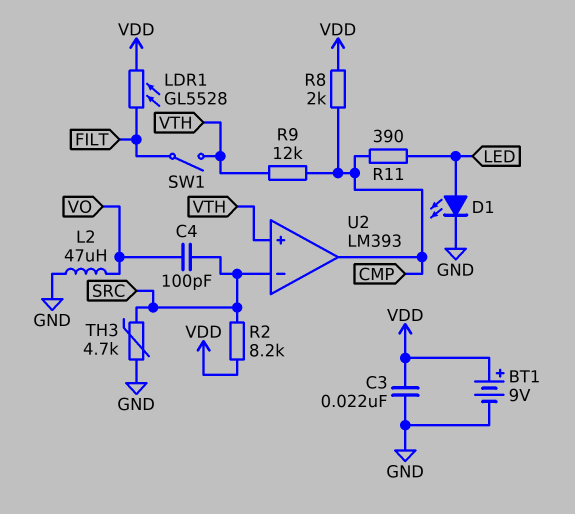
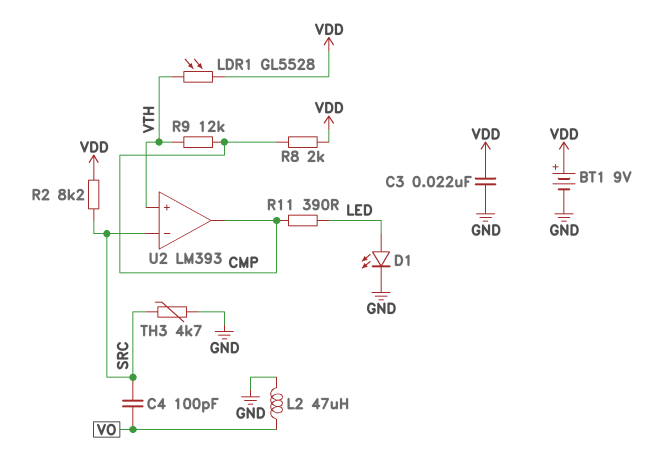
LDR1: GL5528 (FILT, VDD) -> GL5528 (VDD, VTH)
SW1: switch (FILT, VTH) -> none

